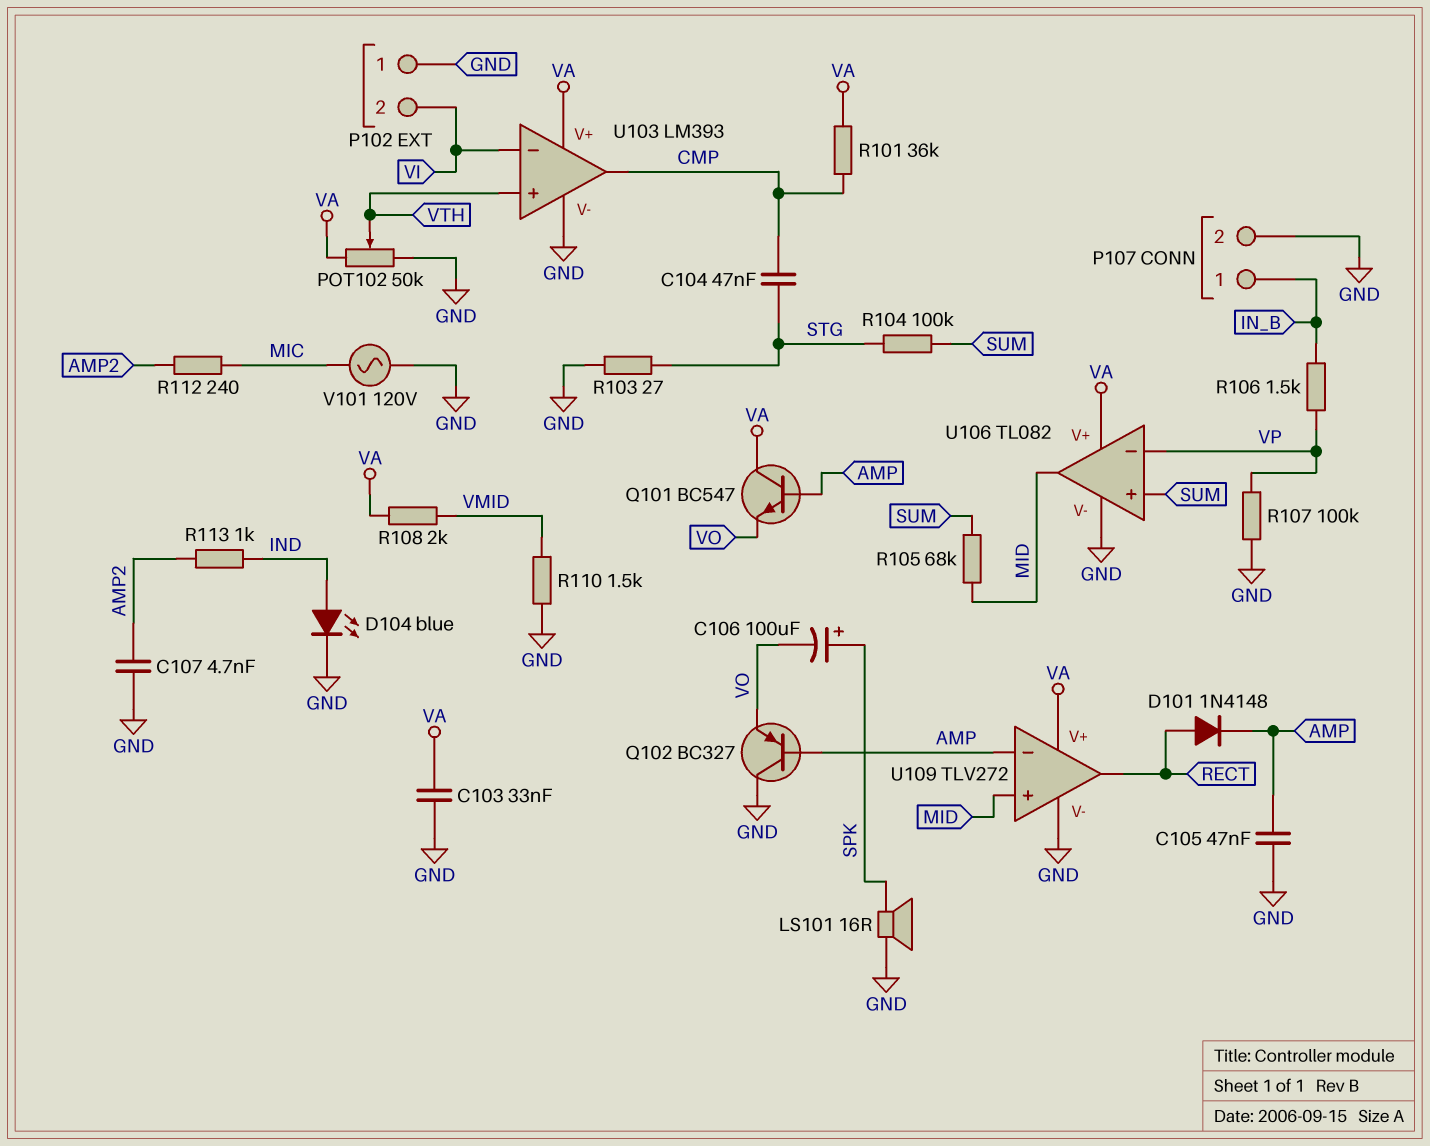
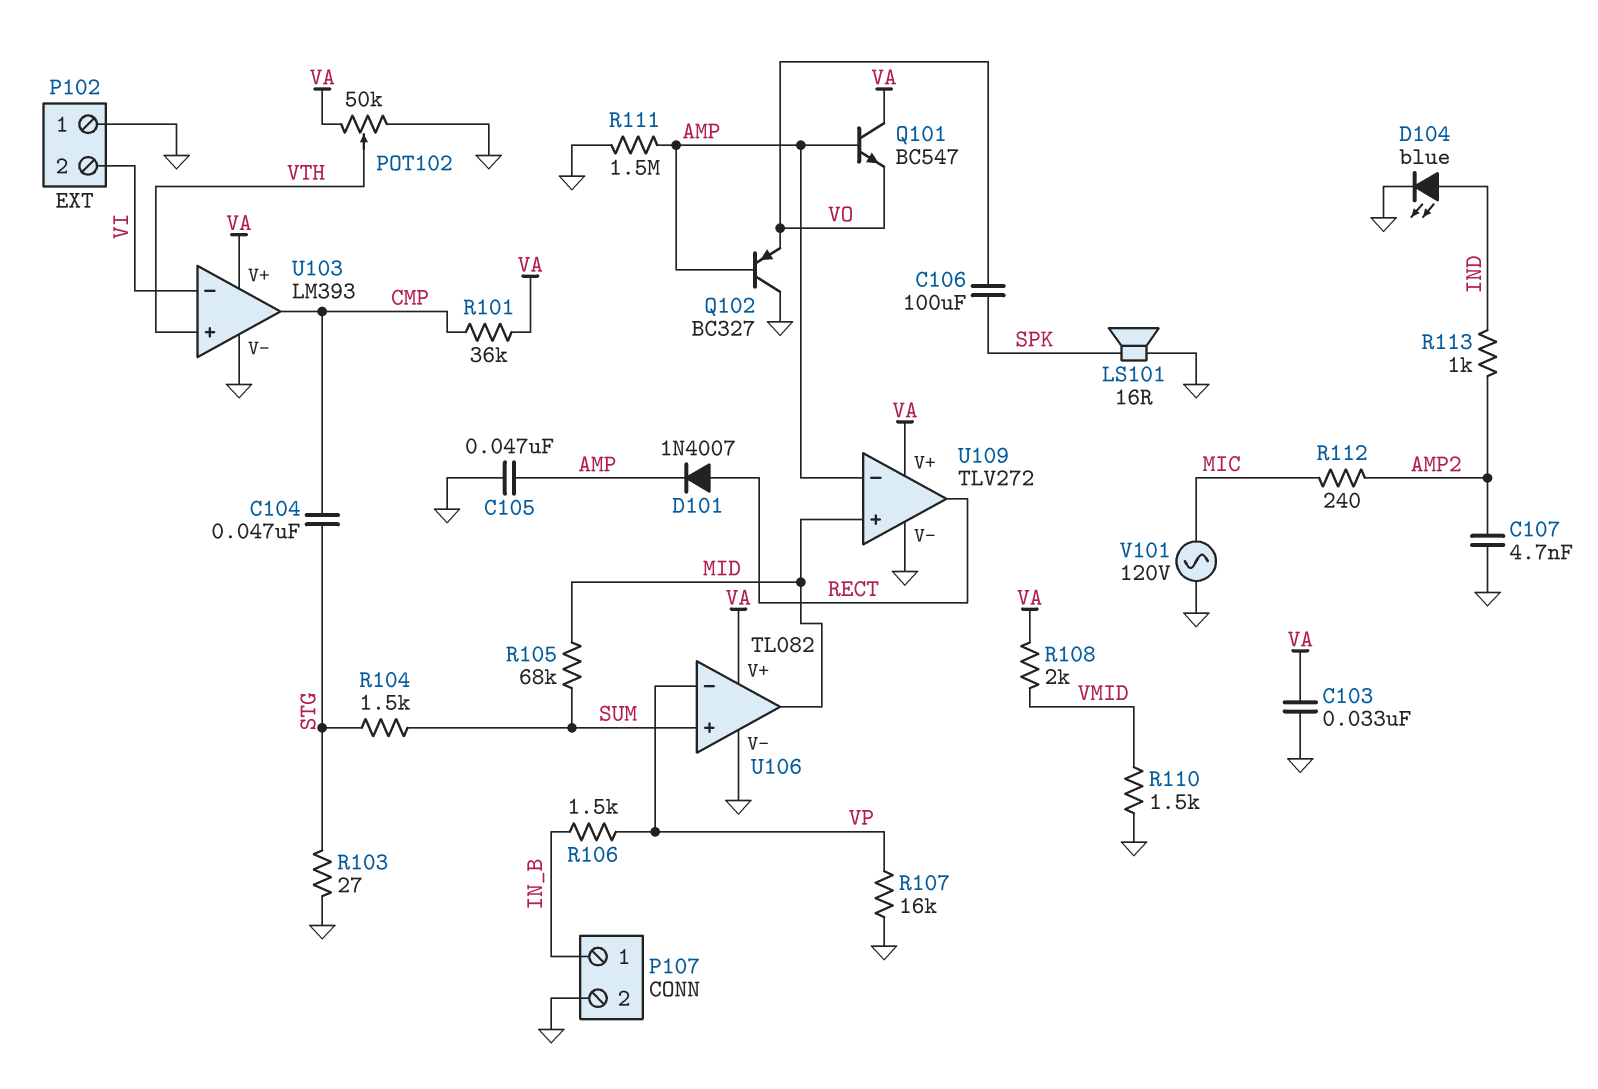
C106: 100uF (plus SPK, minus VO) -> 100uF (SPK, VO)
D101: diode 1N4148 (A RECT, K AMP) -> diode 1N4007 (A RECT, K AMP)
R104: 100k (STG, SUM) -> 1.5k (STG, SUM)
R107: 100k (GND, VP) -> 16k (GND, VP)
R111: none -> 1.5M (AMP, GND)

